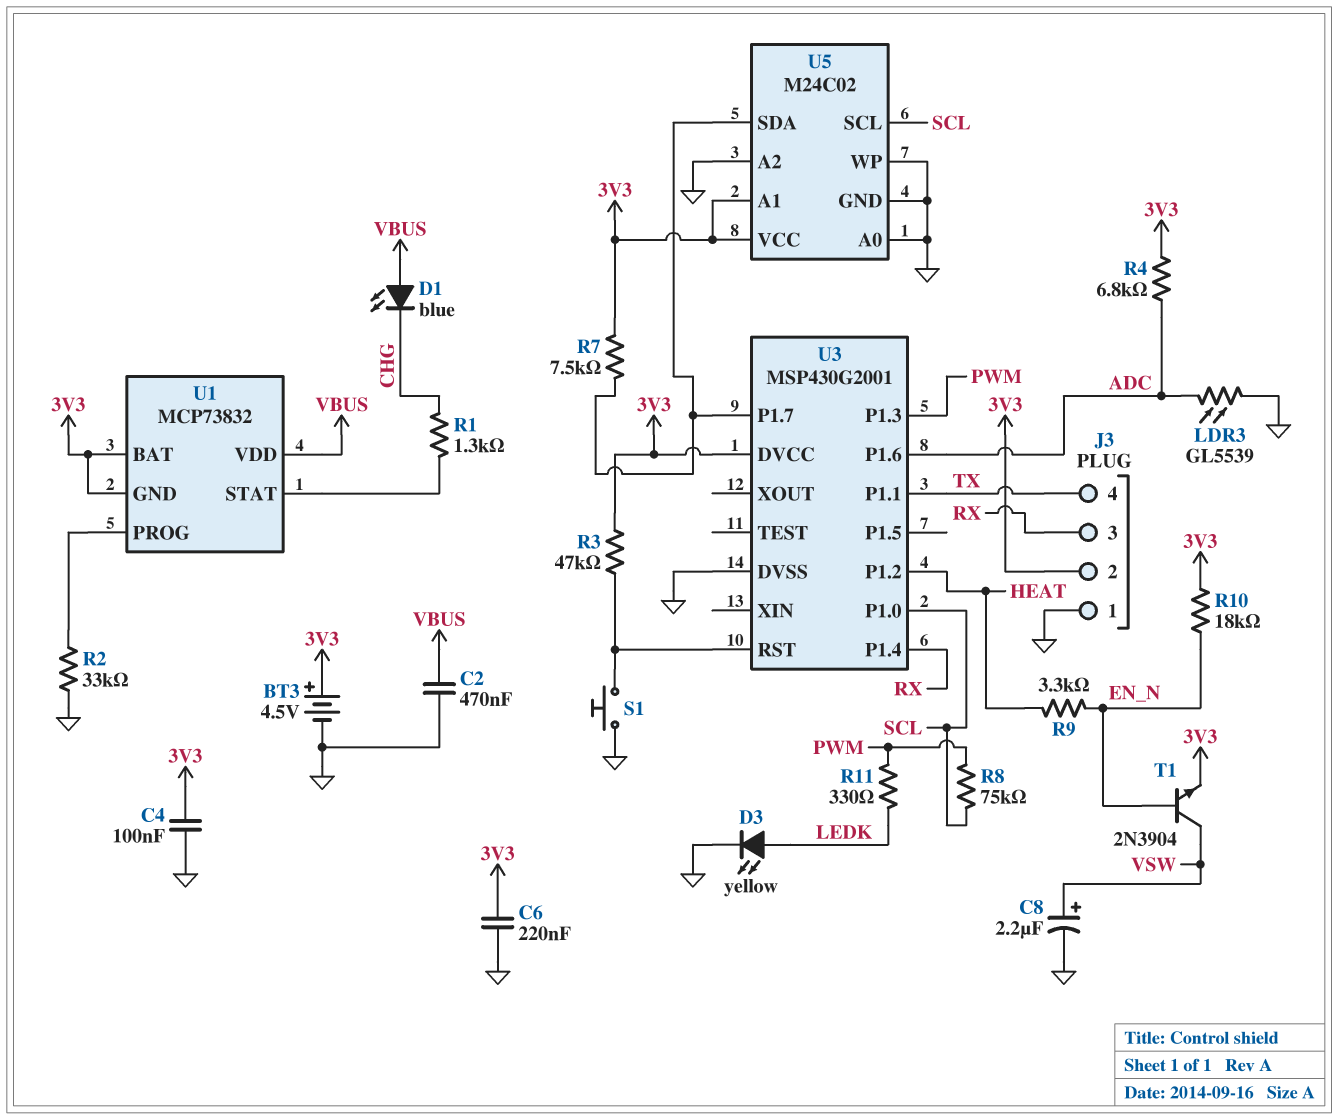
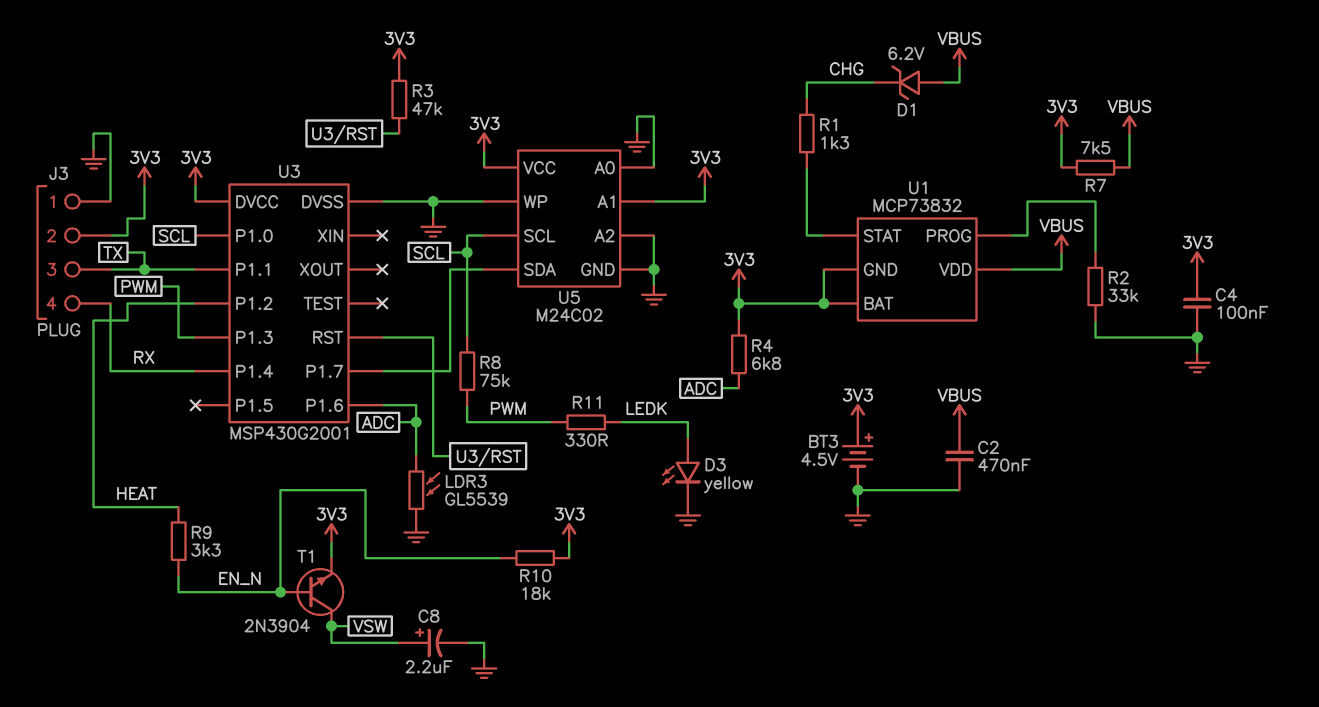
C6: 220nF (3V3, GND) -> none
D1: LED blue (A VBUS, K CHG) -> zener 6.2V (A VBUS, K CHG)
J3 pin 3: RX -> TX
J3 pin 4: TX -> RX
R7: 7.5k (3V3, U3/P1.7) -> 7.5k (3V3, VBUS)
S1: button (GND, U3/RST) -> none

